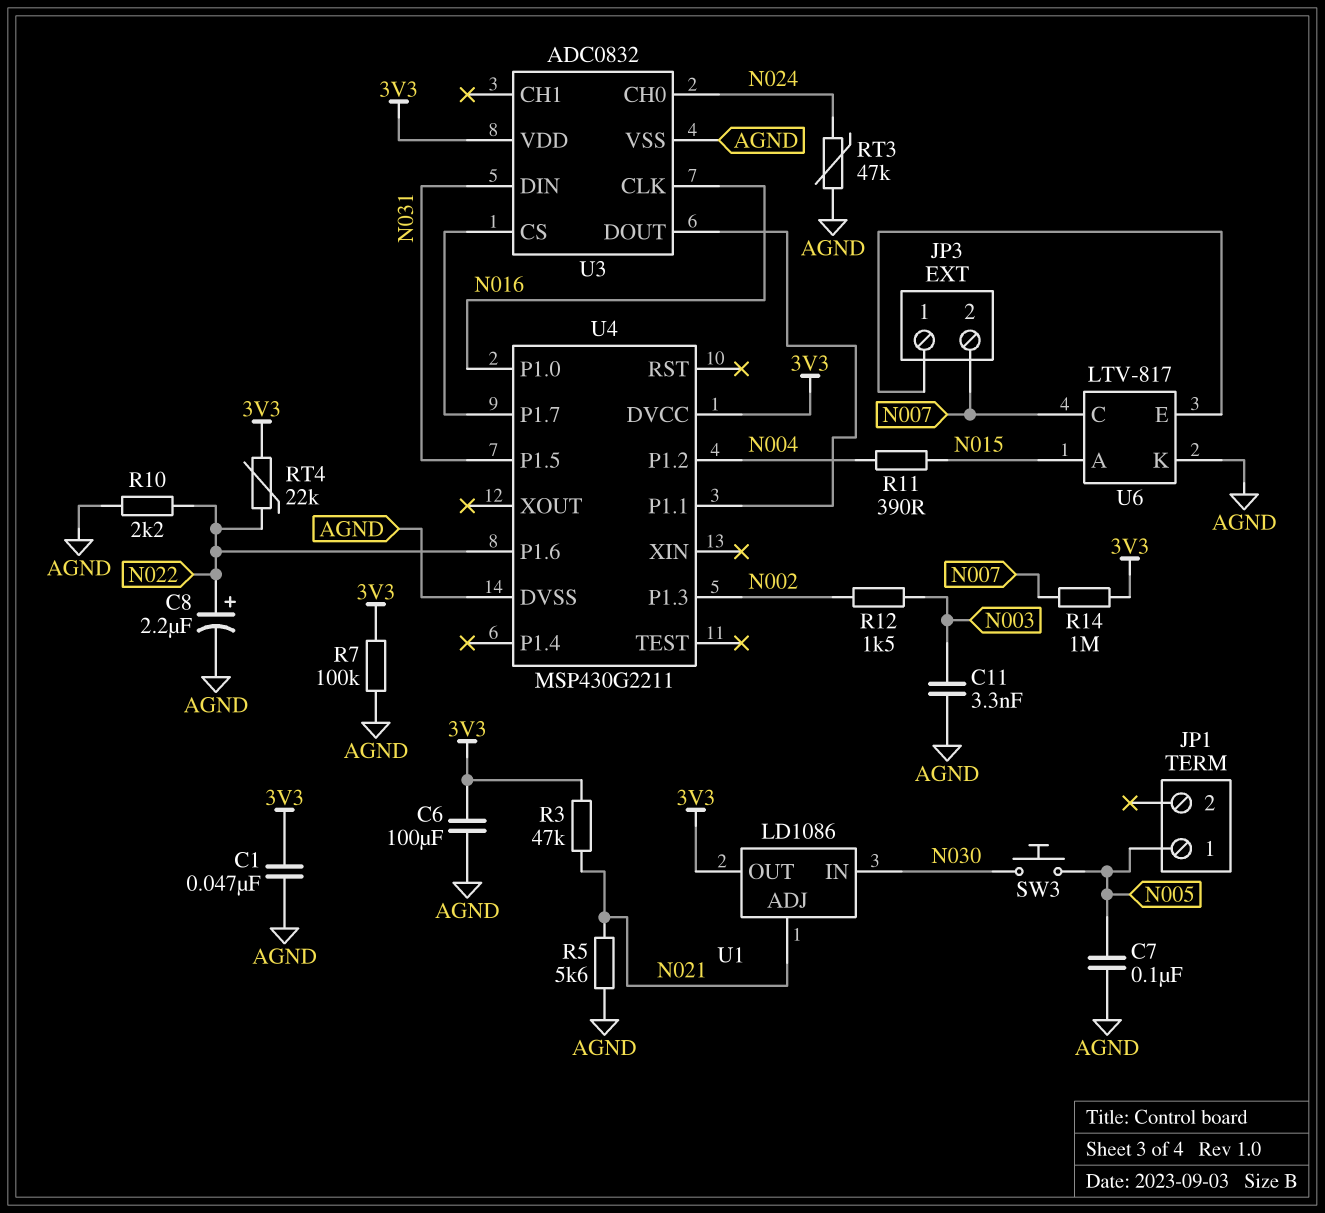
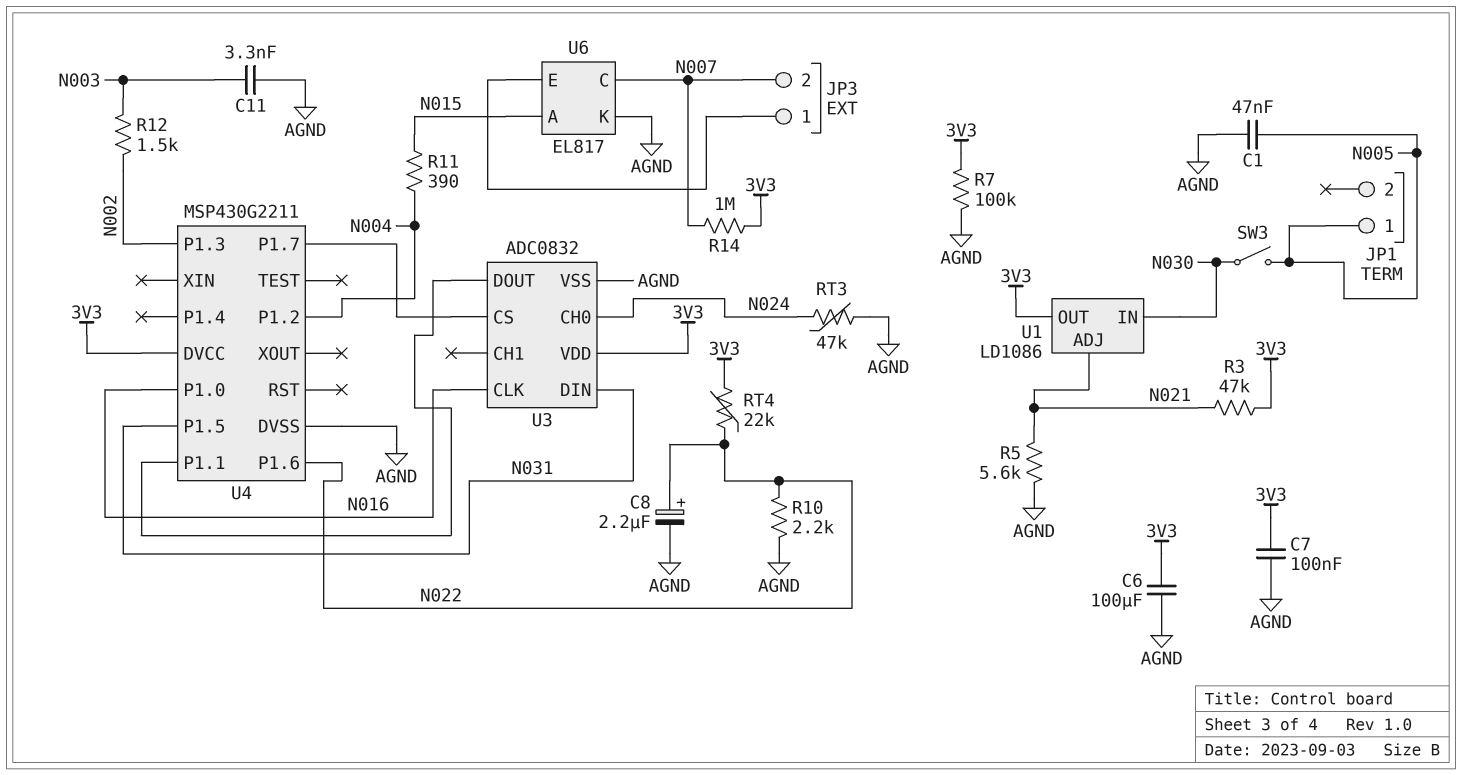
C1: 47nF (3V3, AGND) -> 47nF (AGND, N005)
C7: 100nF (AGND, N005) -> 100nF (3V3, AGND)
SW3: button (N005, N030) -> switch (N005, N030)
U6: LTV-817 -> EL817

